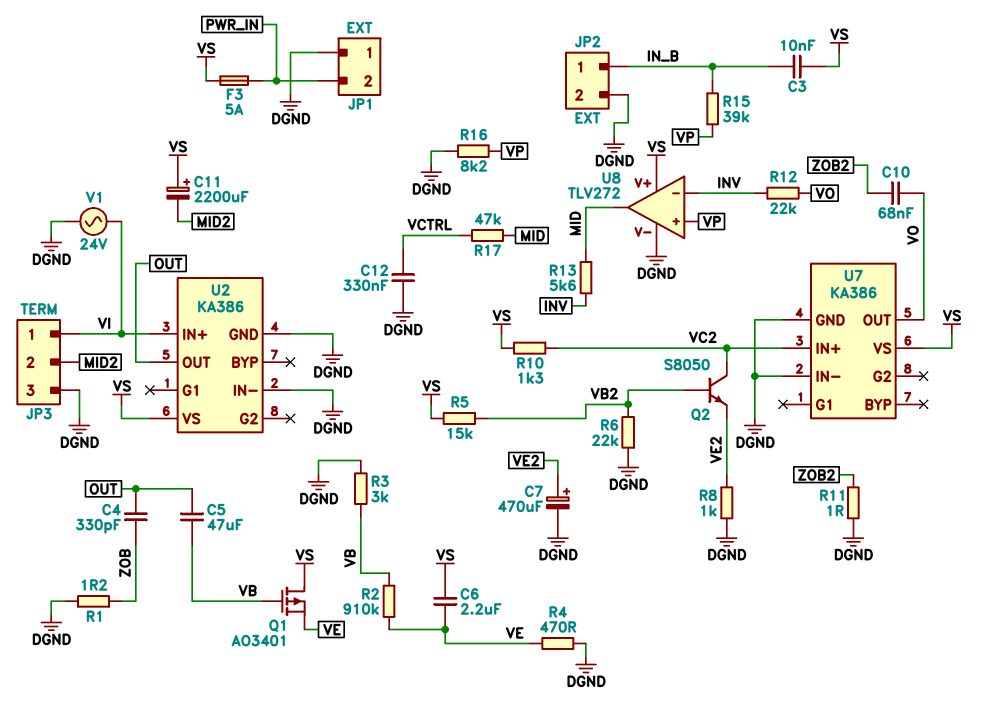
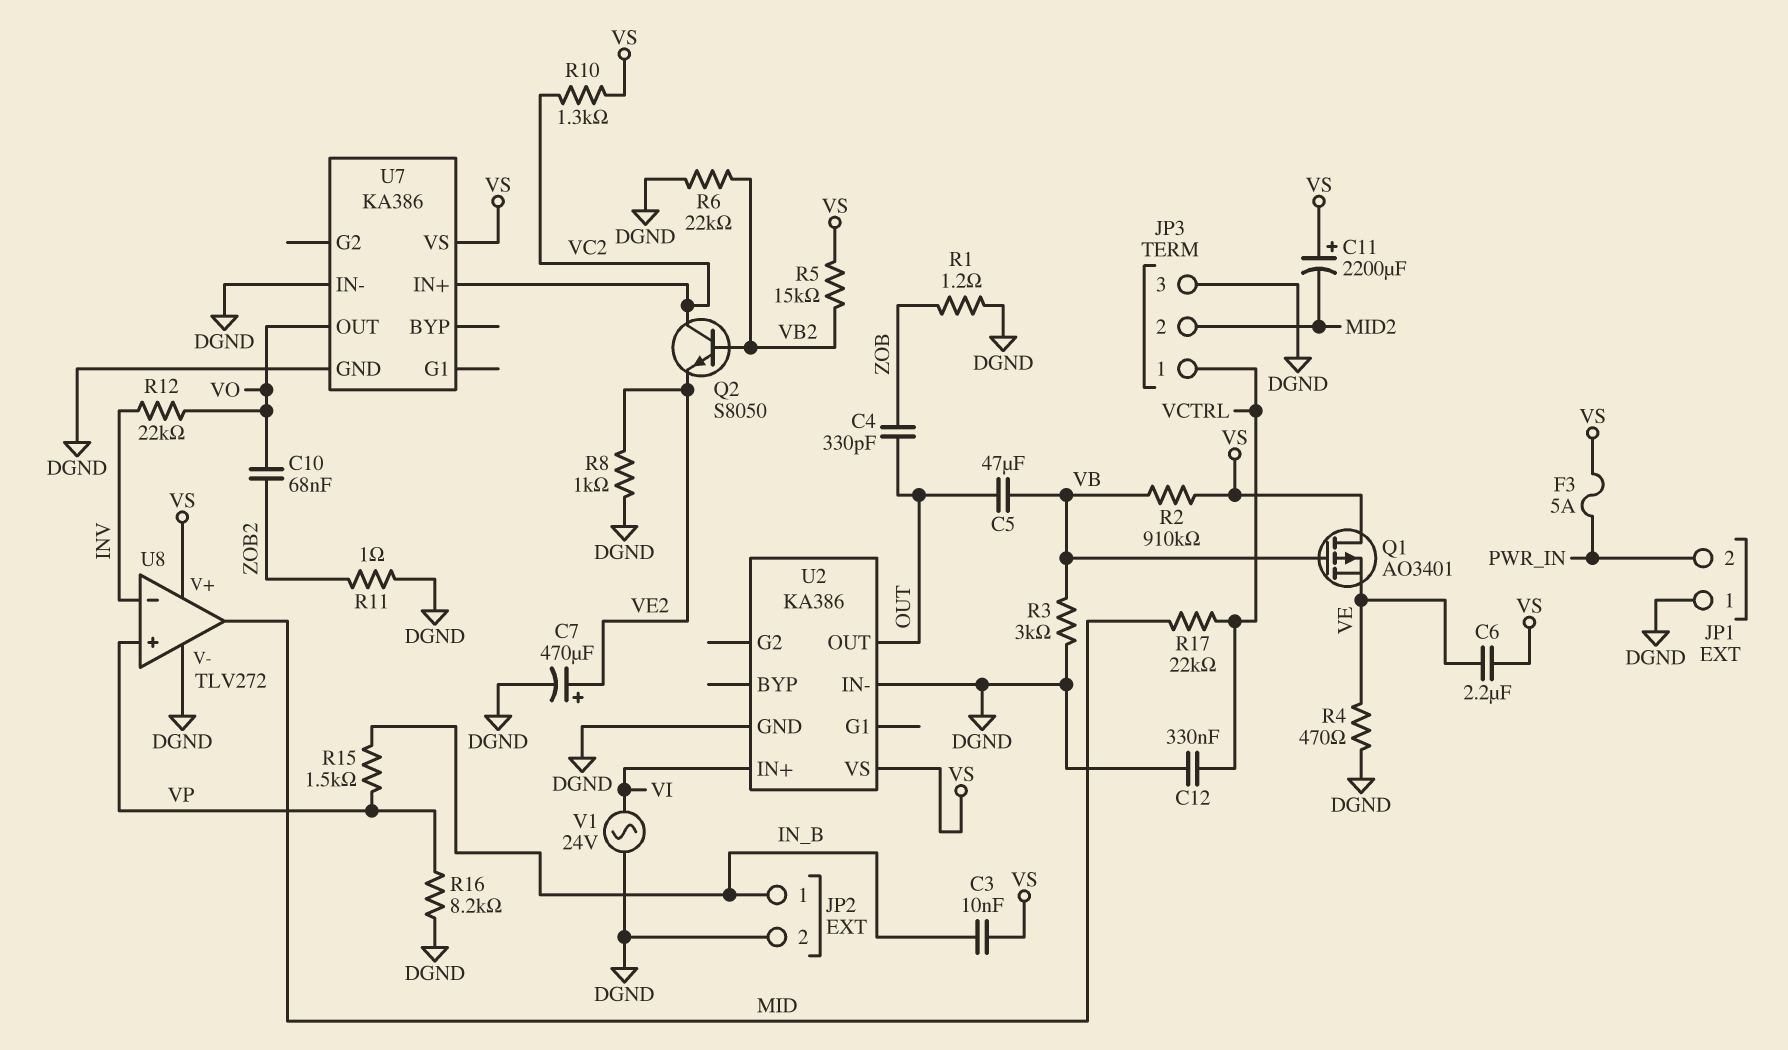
JP3 pin 1: VI -> VCTRL
R2: 910k (VB, VE) -> 910k (VB, VS)
R13: 5.6k (INV, MID) -> none
R15: 39k (IN_B, VP) -> 1.5k (IN_B, VP)
R17: 47k (MID, VCTRL) -> 22k (MID, VCTRL)

